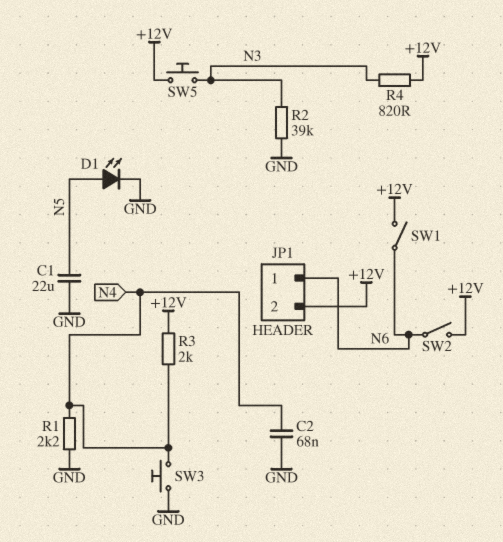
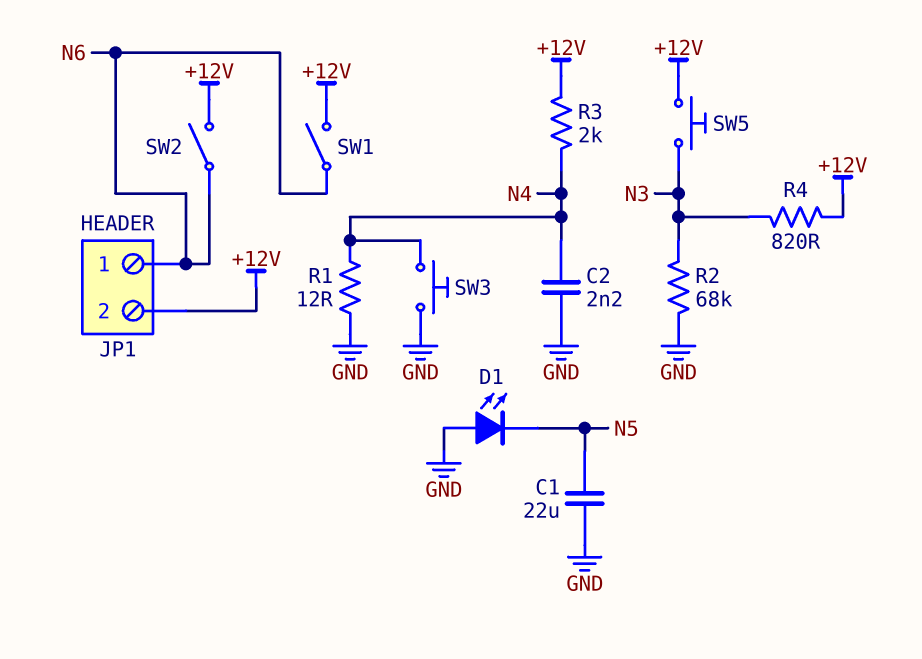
C2: 68nF (GND, N4) -> 2.2nF (GND, N4)
D1: LED (A N5, K GND) -> LED (A GND, K N5)
R1: 2.2k (GND, N4) -> 12 (GND, N4)
R2: 39k (GND, N3) -> 68k (GND, N3)

